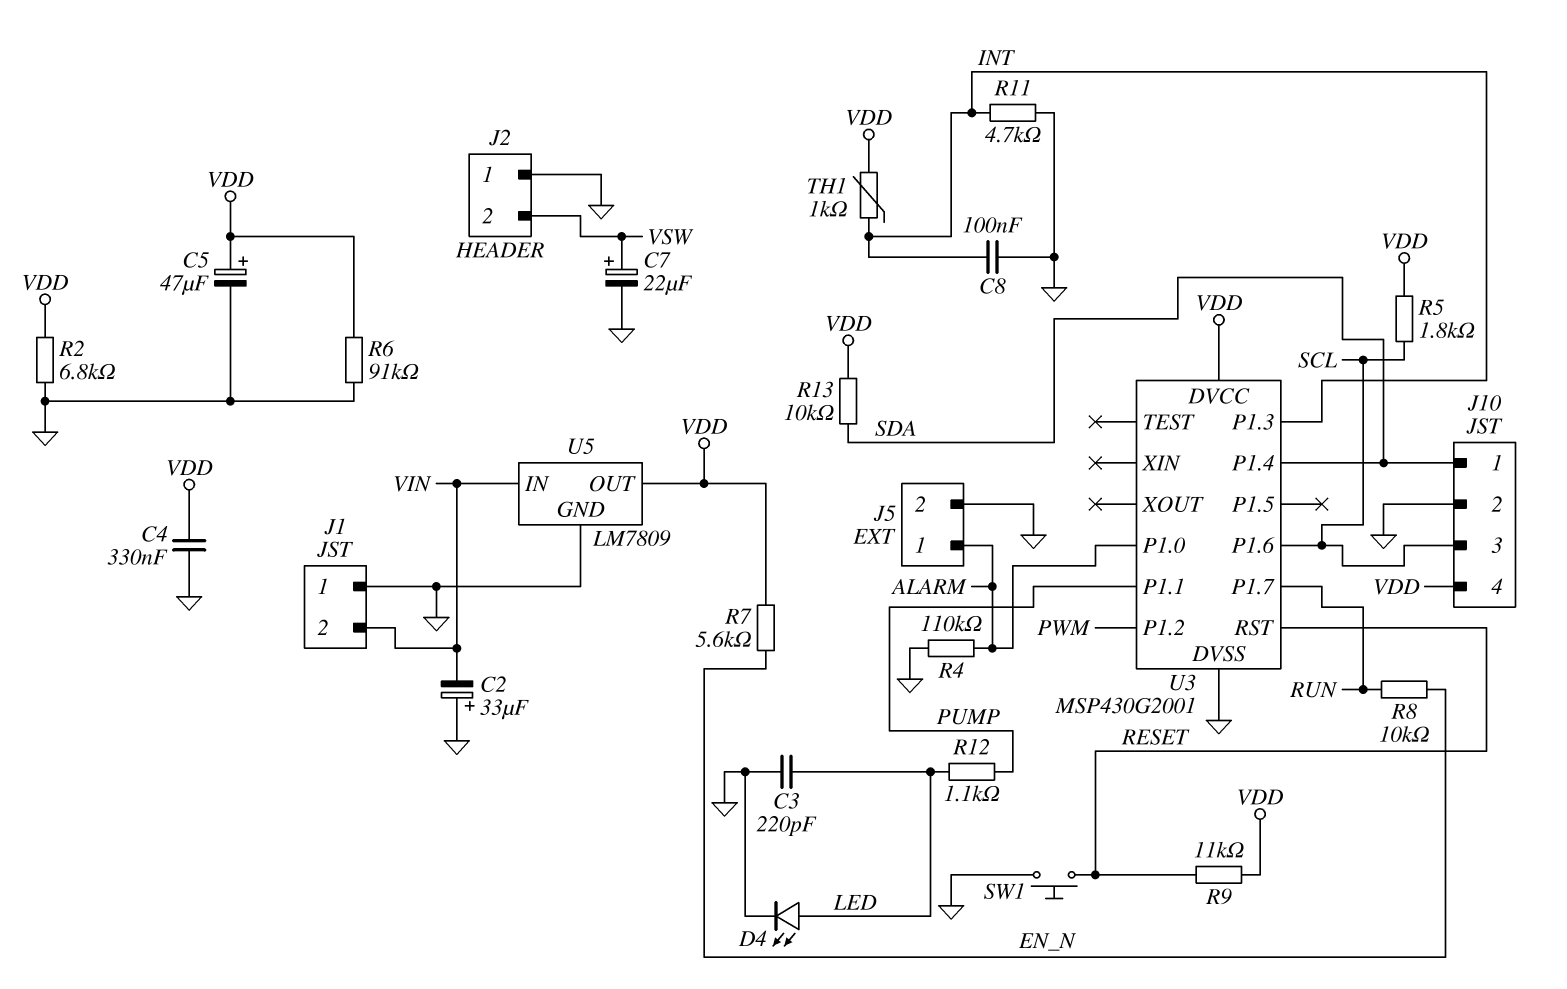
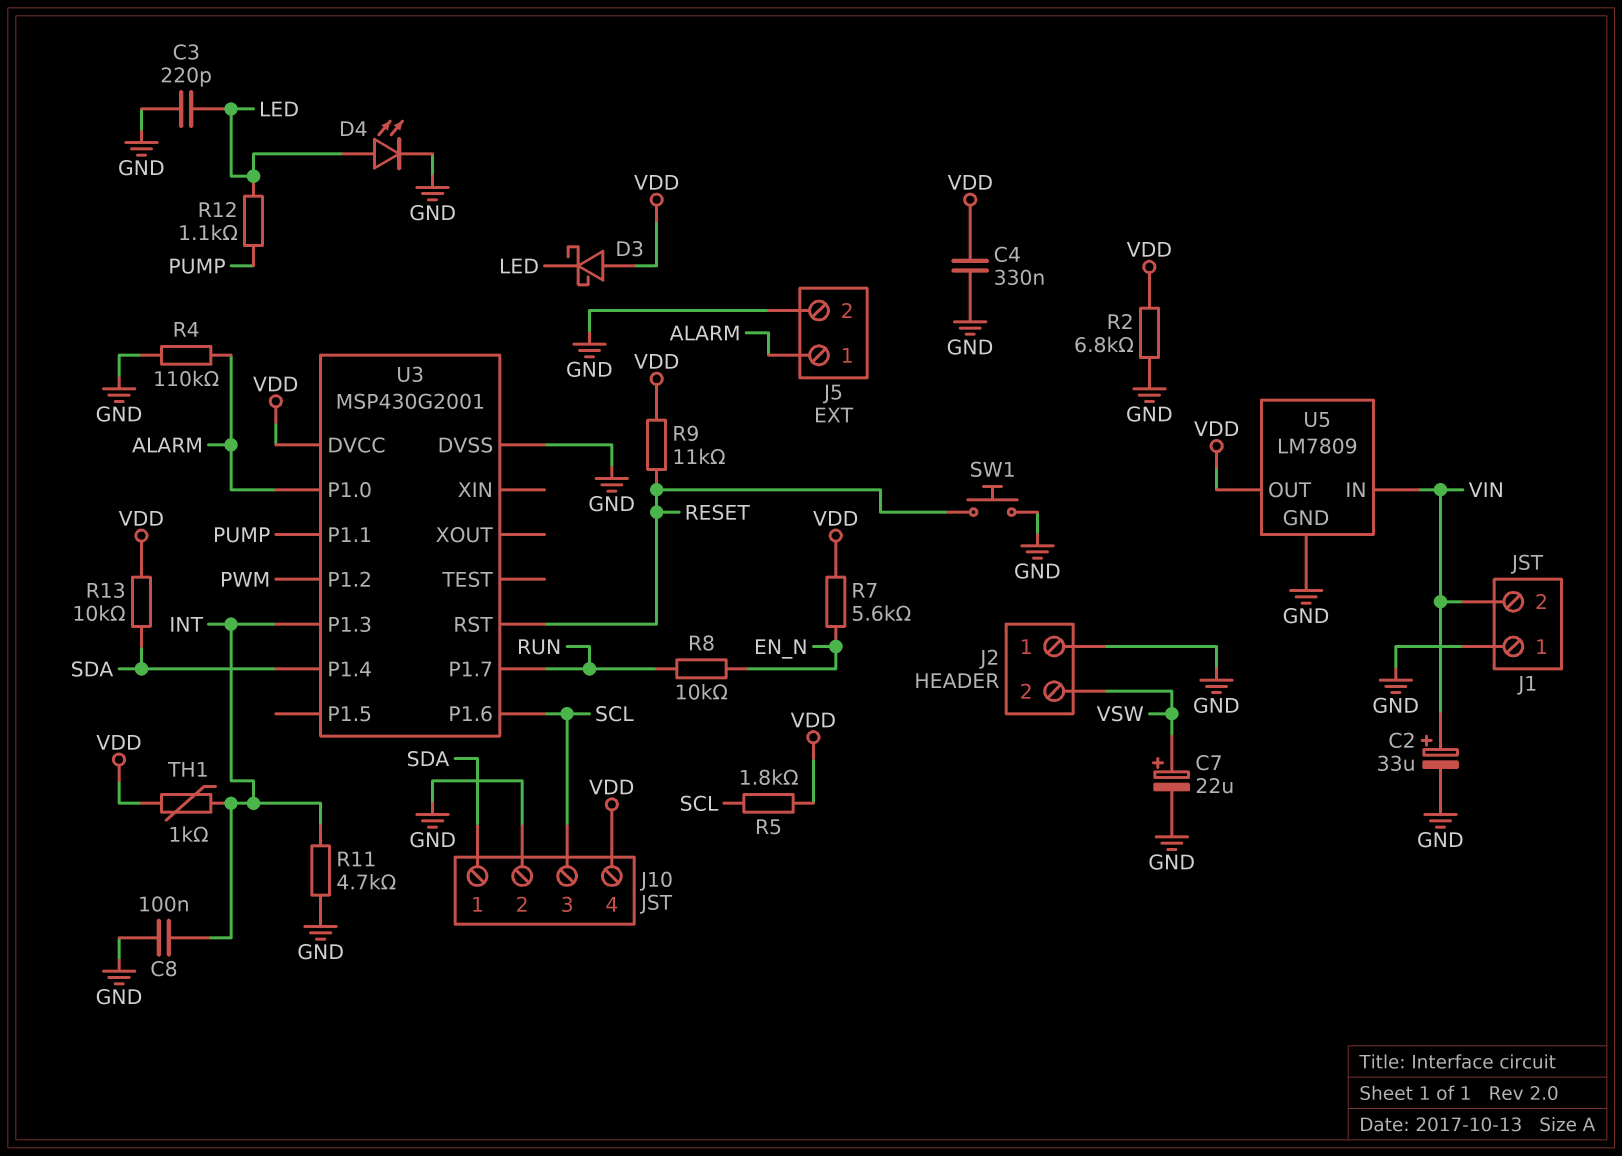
C2: 33uF (plus GND, minus VIN) -> 33uF (plus VIN, minus GND)
C5: 47uF (plus VDD, minus GND) -> none
D3: none -> schottky (A VDD, K LED)
R6: 91k (GND, VDD) -> none

